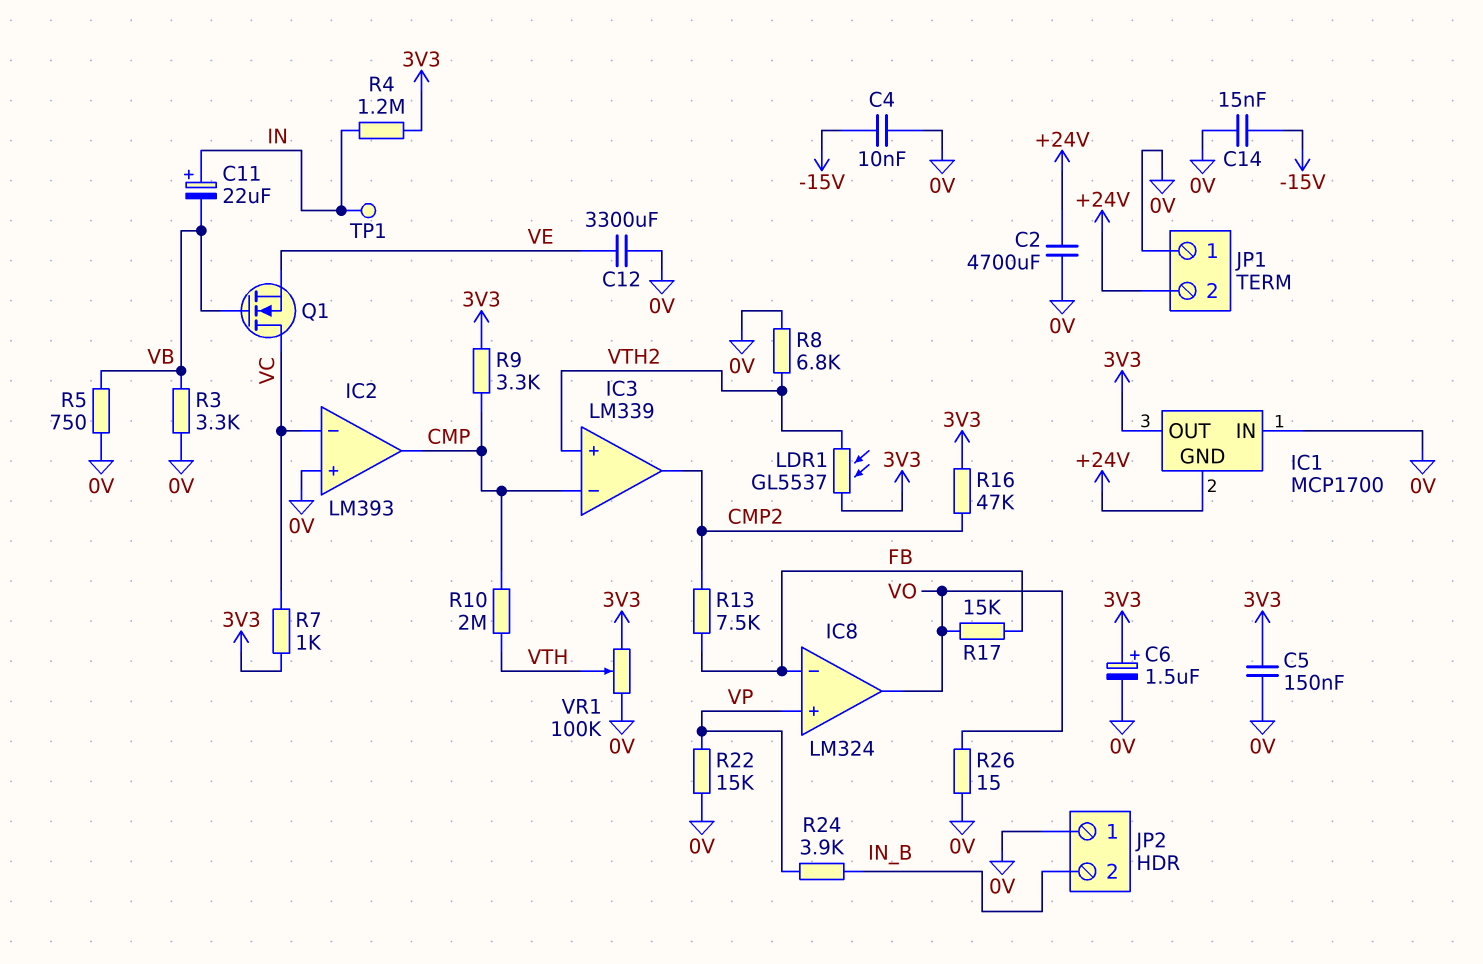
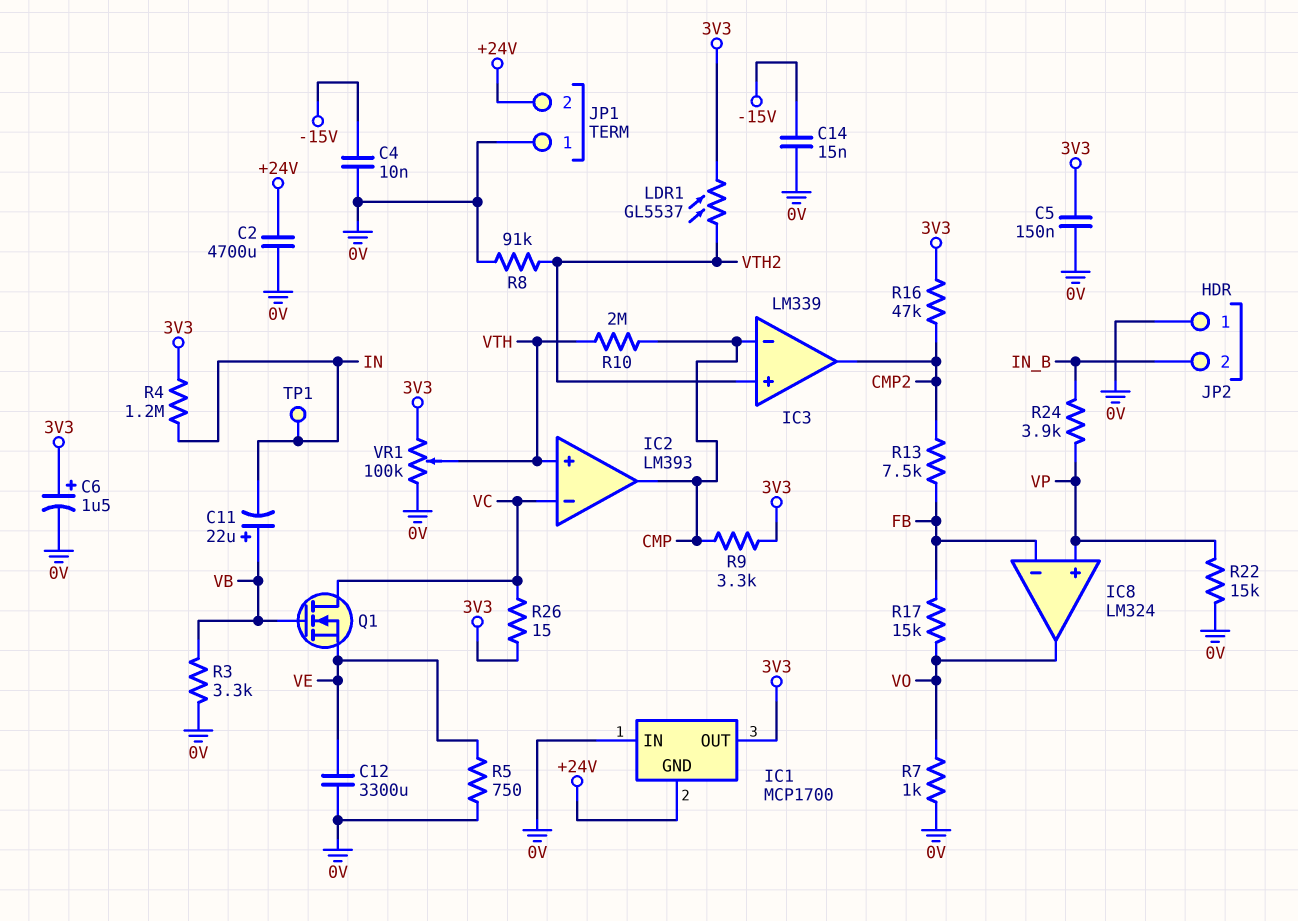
C11: 22uF (plus IN, minus VB) -> 22uF (plus VB, minus IN)
IC2 pin in+: 0V -> VTH
R5: 750 (0V, VB) -> 750 (0V, VE)
R7: 1k (3V3, VC) -> 1k (0V, VO)
R8: 6.8k (0V, VTH2) -> 91k (0V, VTH2)
R26: 15 (0V, VO) -> 15 (3V3, VC)

